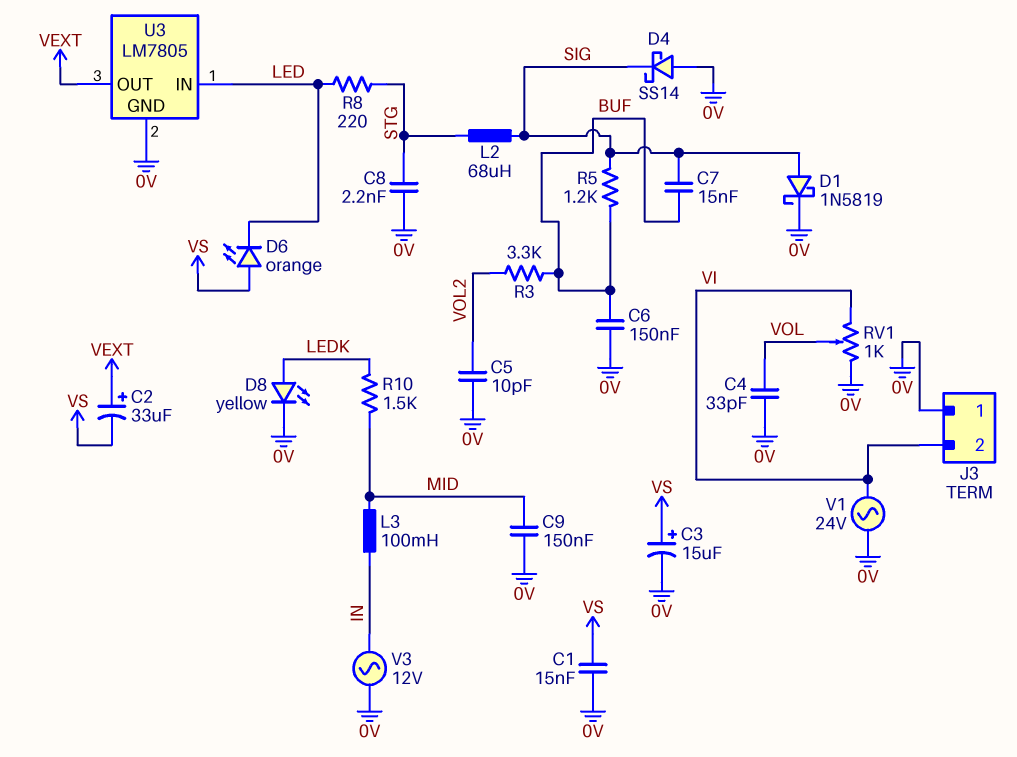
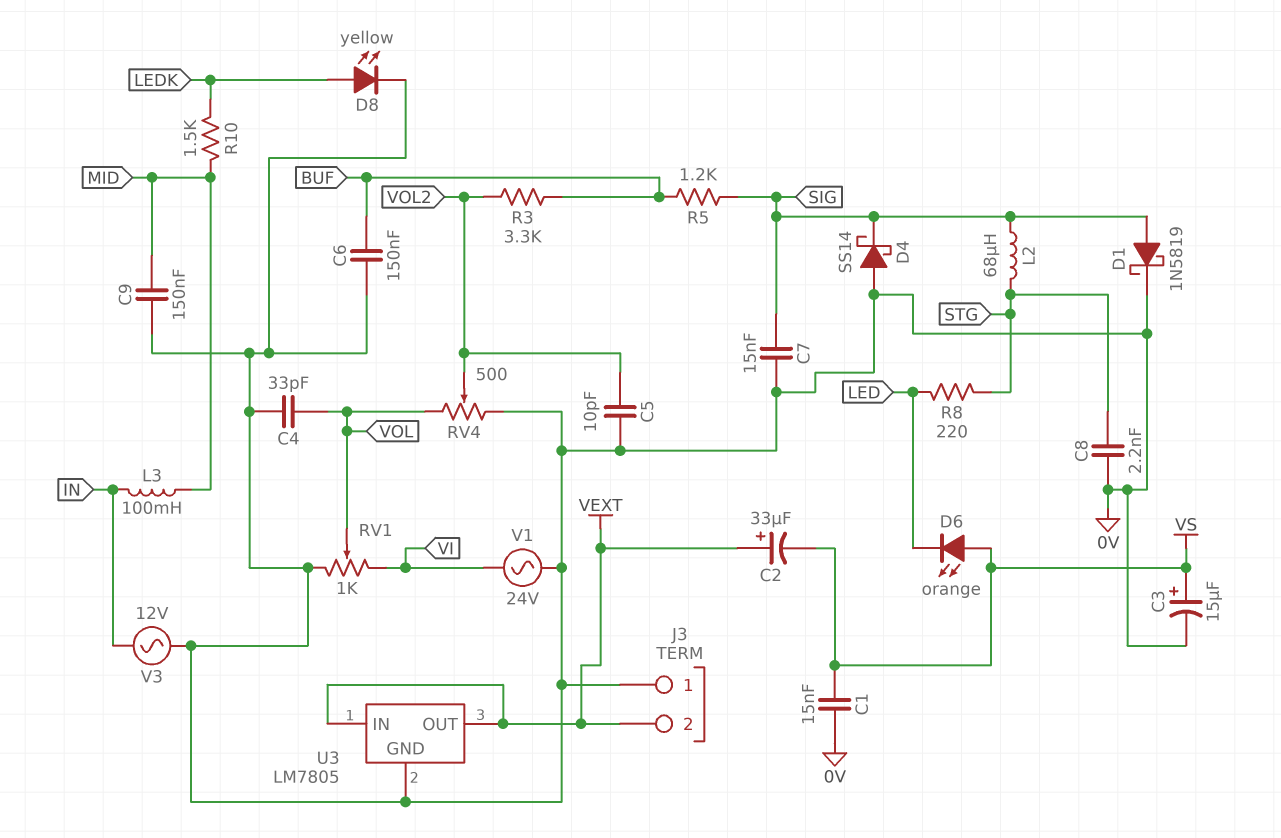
C7: 15nF (BUF, SIG) -> 15nF (0V, SIG)
J3 pin 2: VI -> VEXT
RV4: none -> 500 (0V, VOL, wiper VOL2)
U3 pin IN: LED -> VEXT

